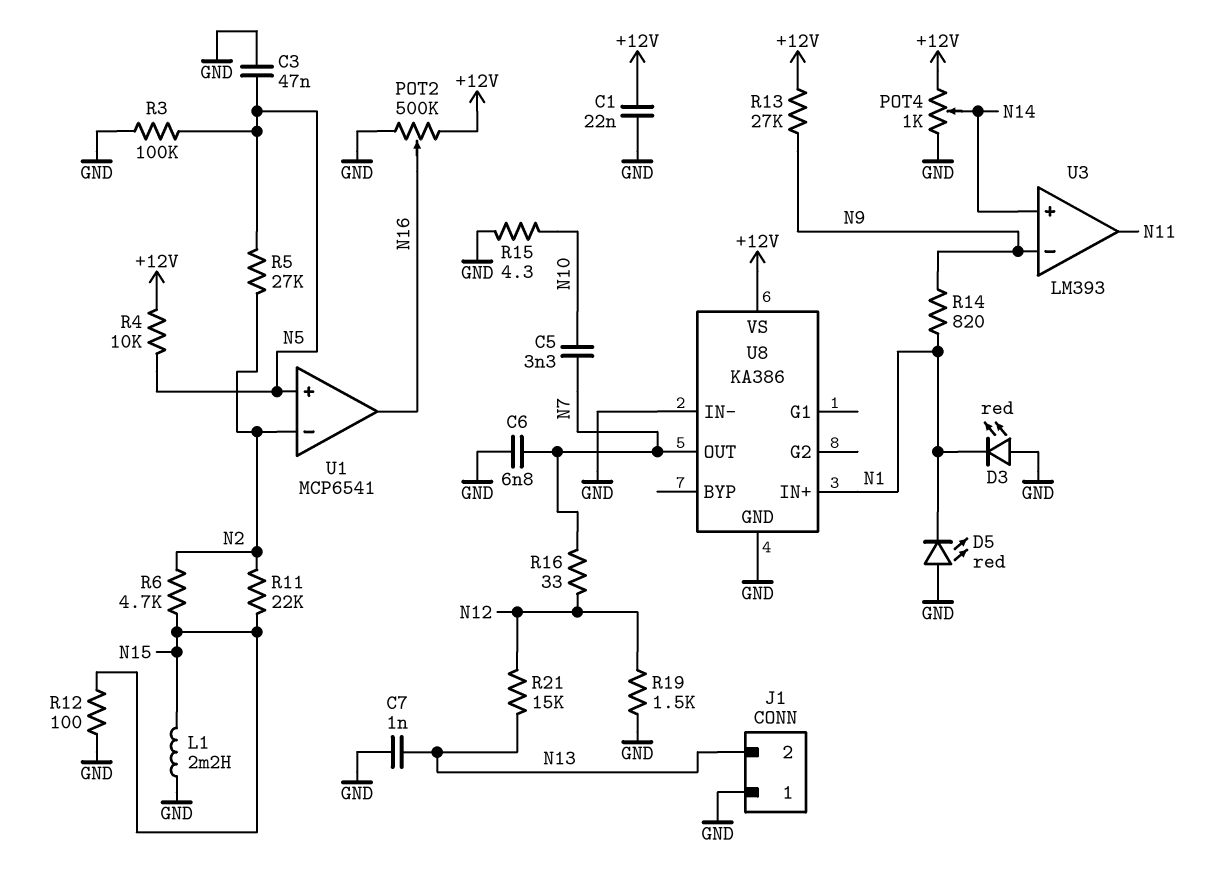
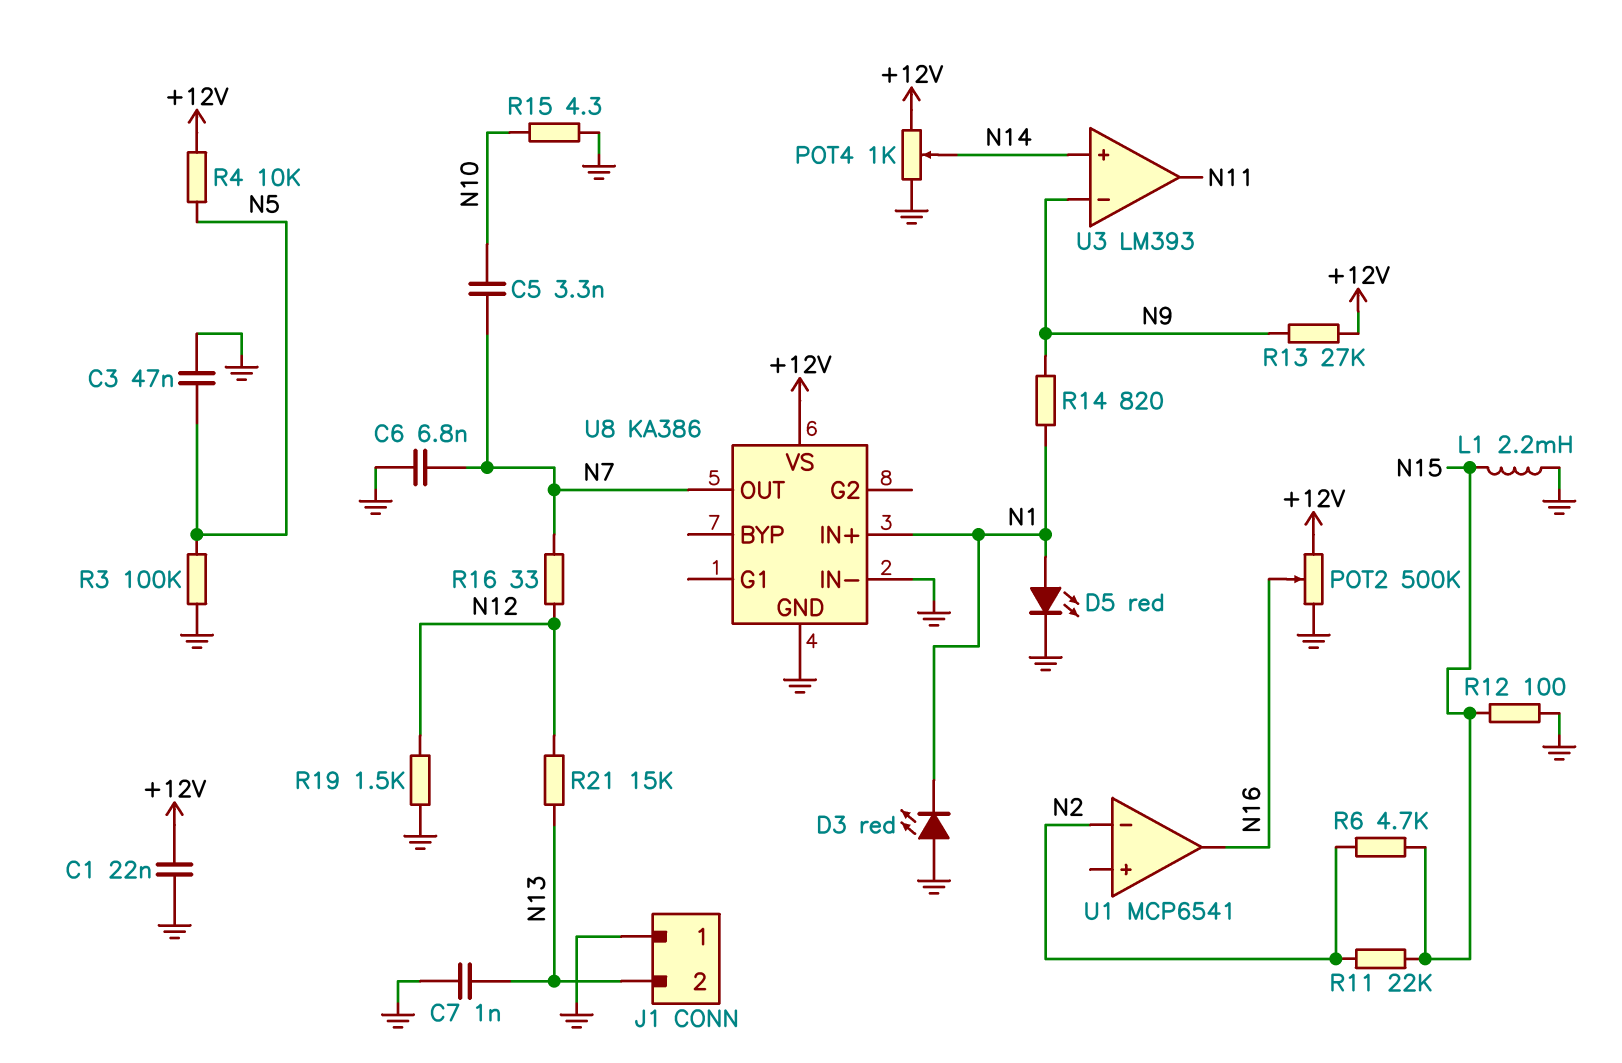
D5: LED red (A GND, K N1) -> LED red (A N1, K GND)
R5: 27k (N2, N5) -> none
U1 pin in+: N5 -> none

